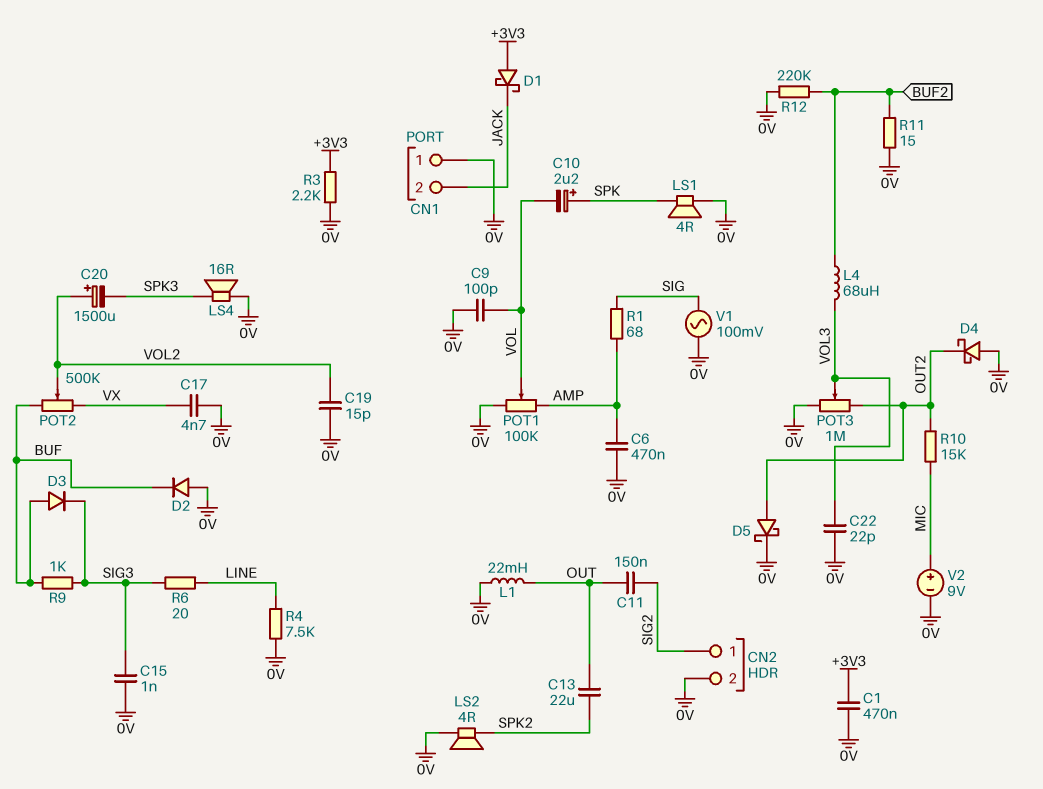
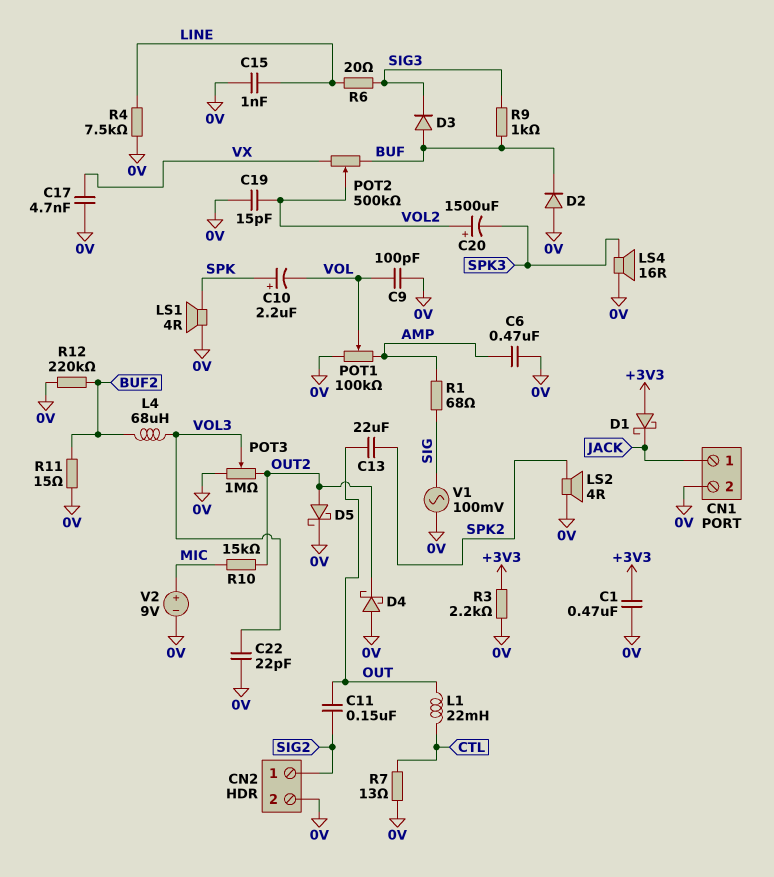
C15: 1nF (0V, SIG3) -> 1nF (0V, LINE)
CN1 pin 1: 0V -> JACK
CN1 pin 2: JACK -> 0V
L1: 22mH (0V, OUT) -> 22mH (CTL, OUT)
R7: none -> 13 (0V, CTL)

